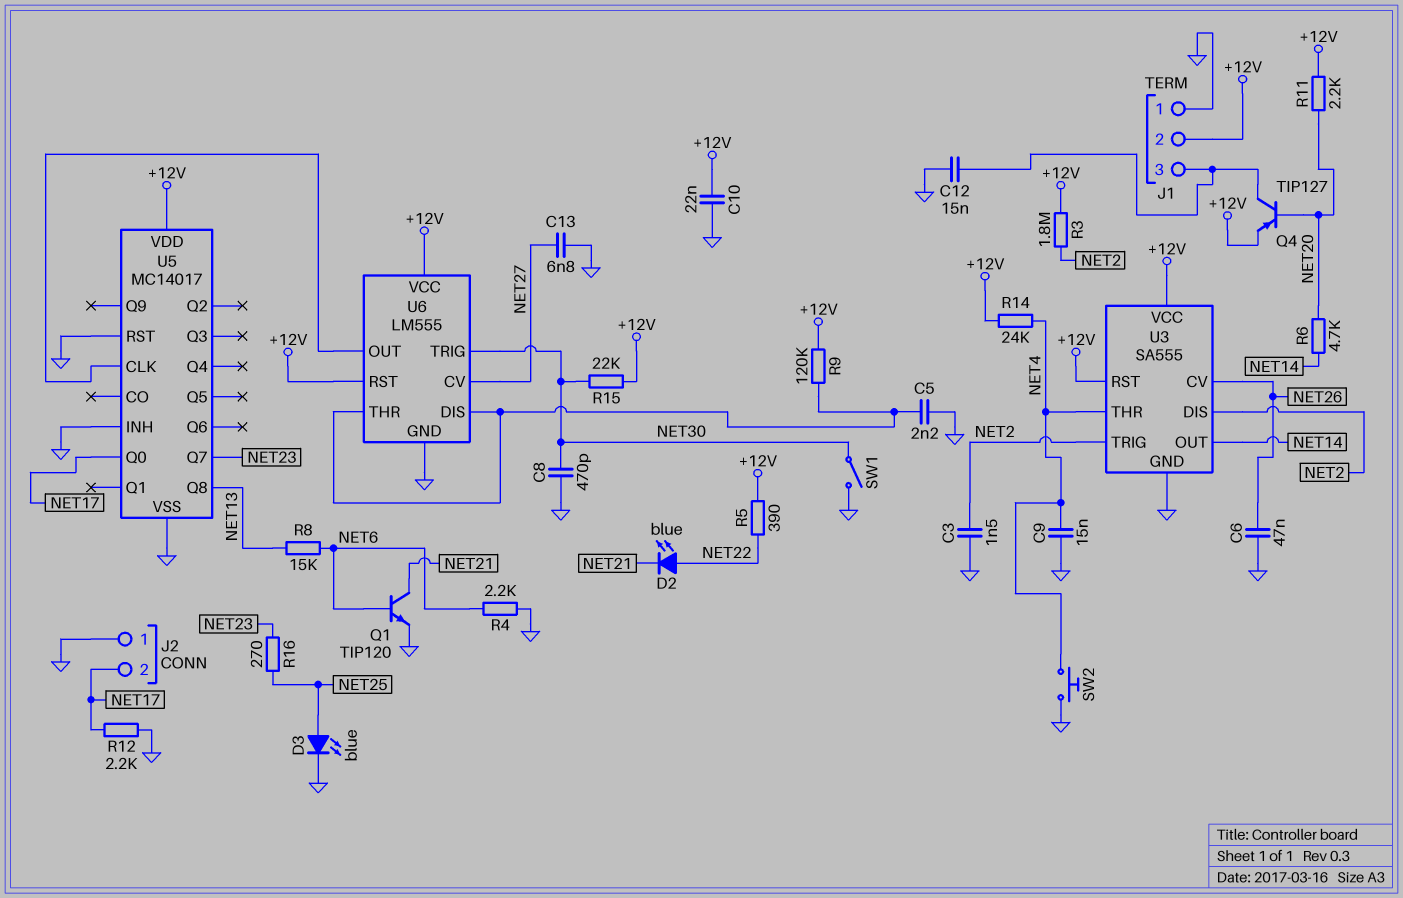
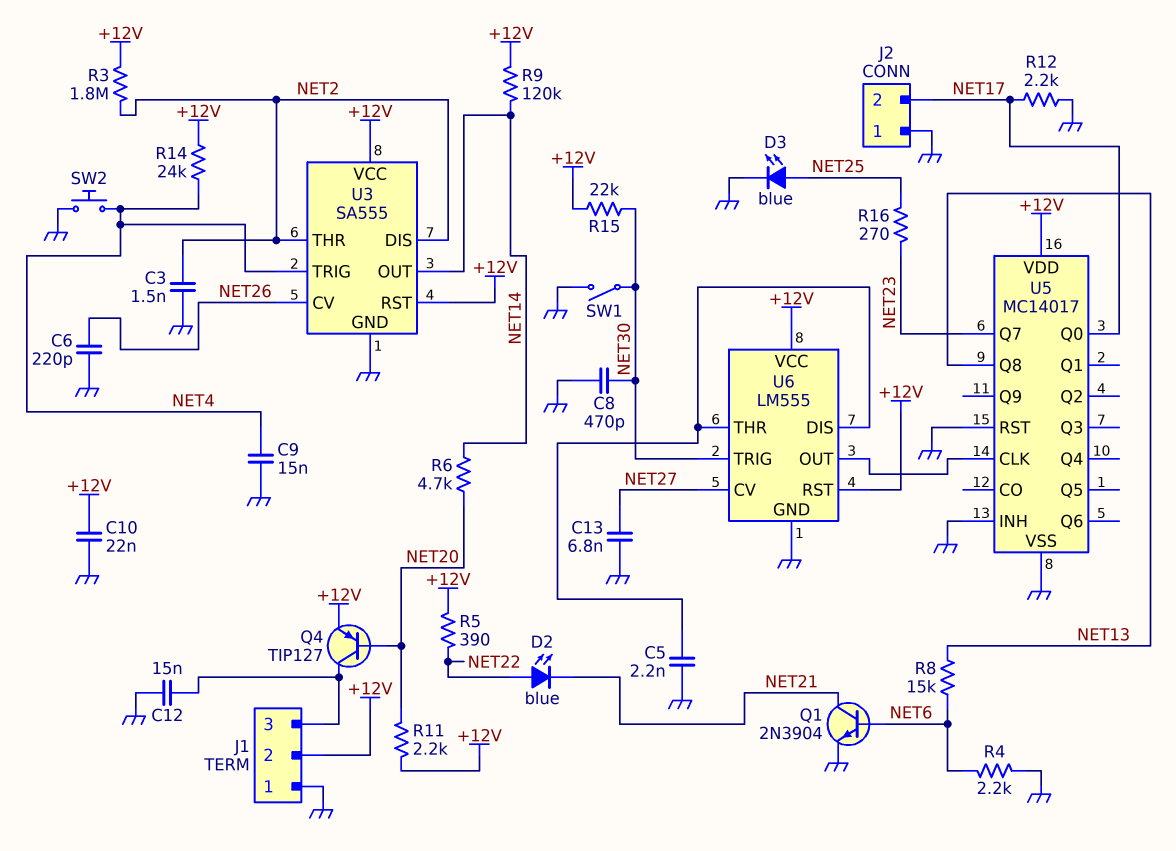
C6: 47nF (GND, NET26) -> 220pF (GND, NET26)
Q1: NPN TIP120 (B NET6, C NET21, E GND) -> NPN 2N3904 (B NET6, C NET21, E GND)
R9: 120k (+12V, U6/DIS) -> 120k (+12V, NET14)
U3 pin THR: NET4 -> NET2
U3 pin TRIG: NET2 -> NET4

